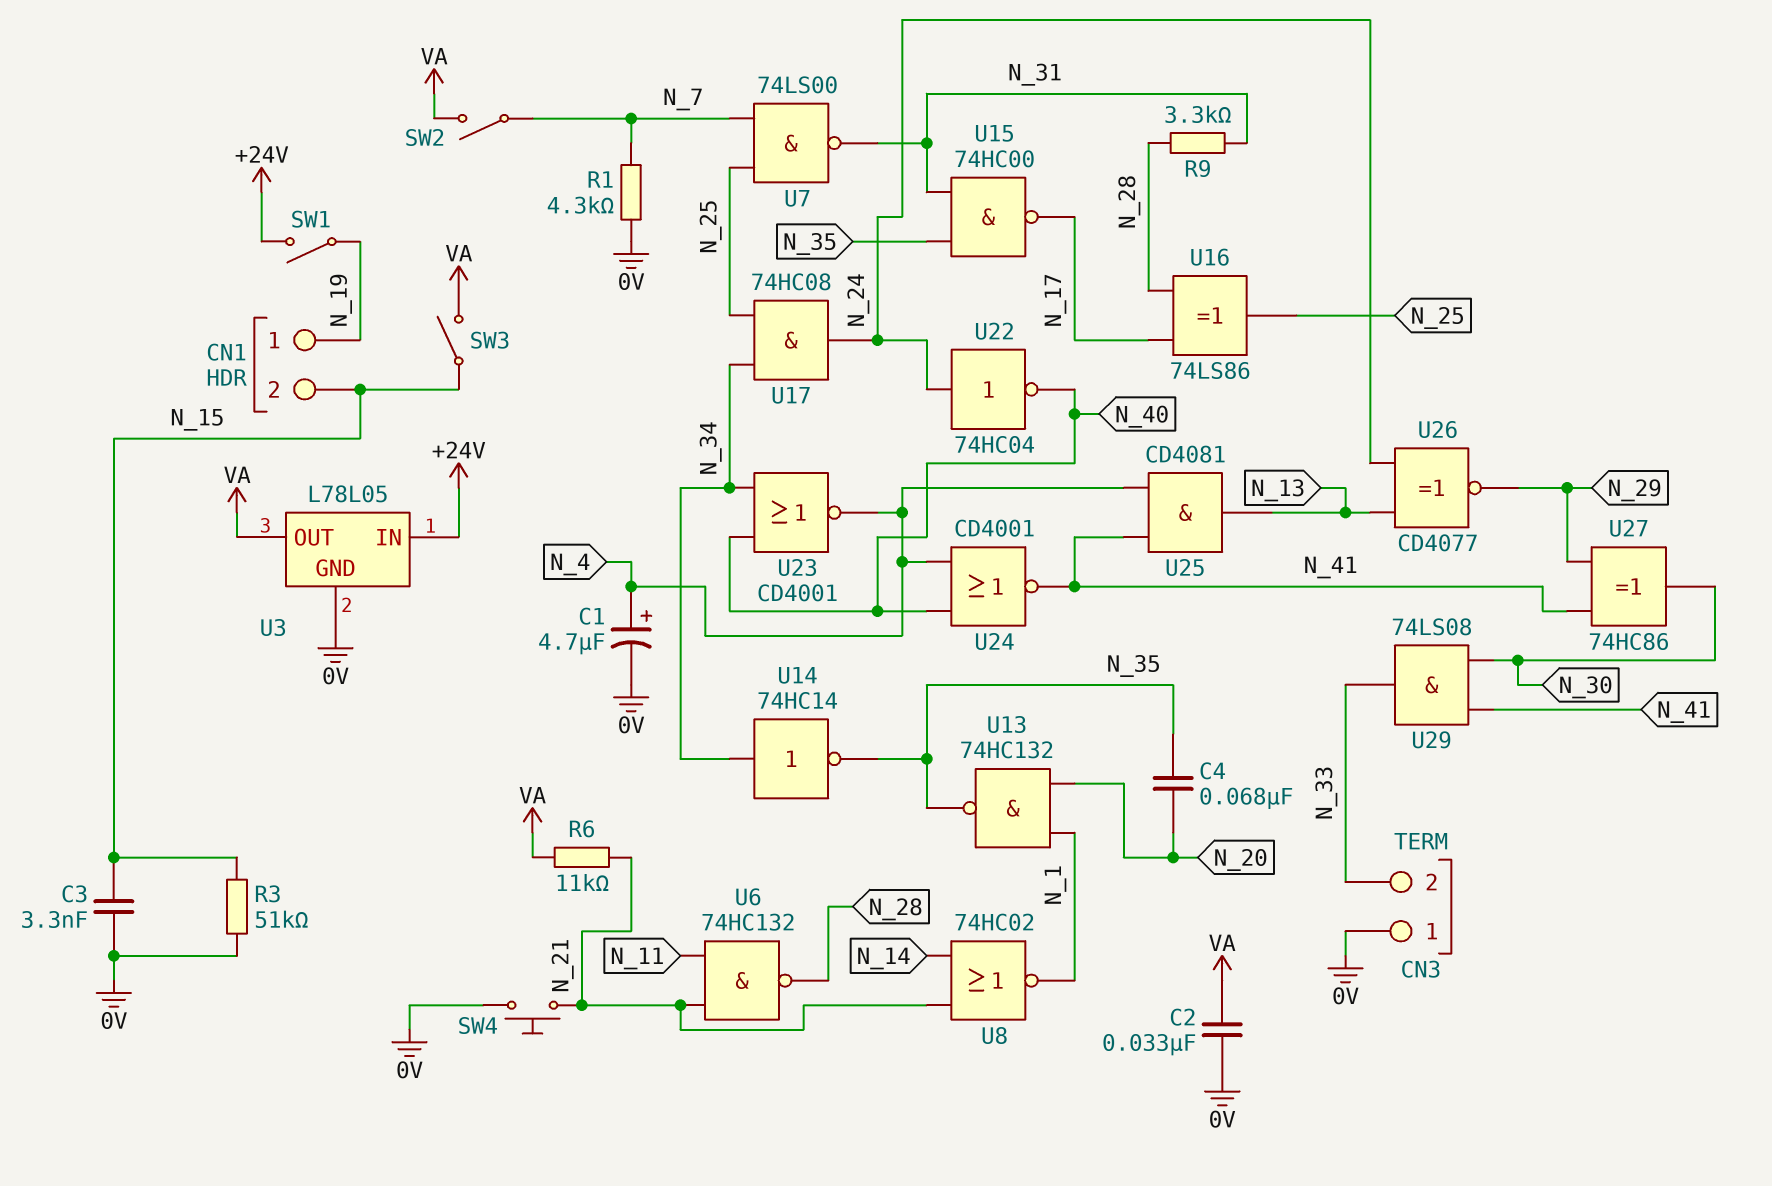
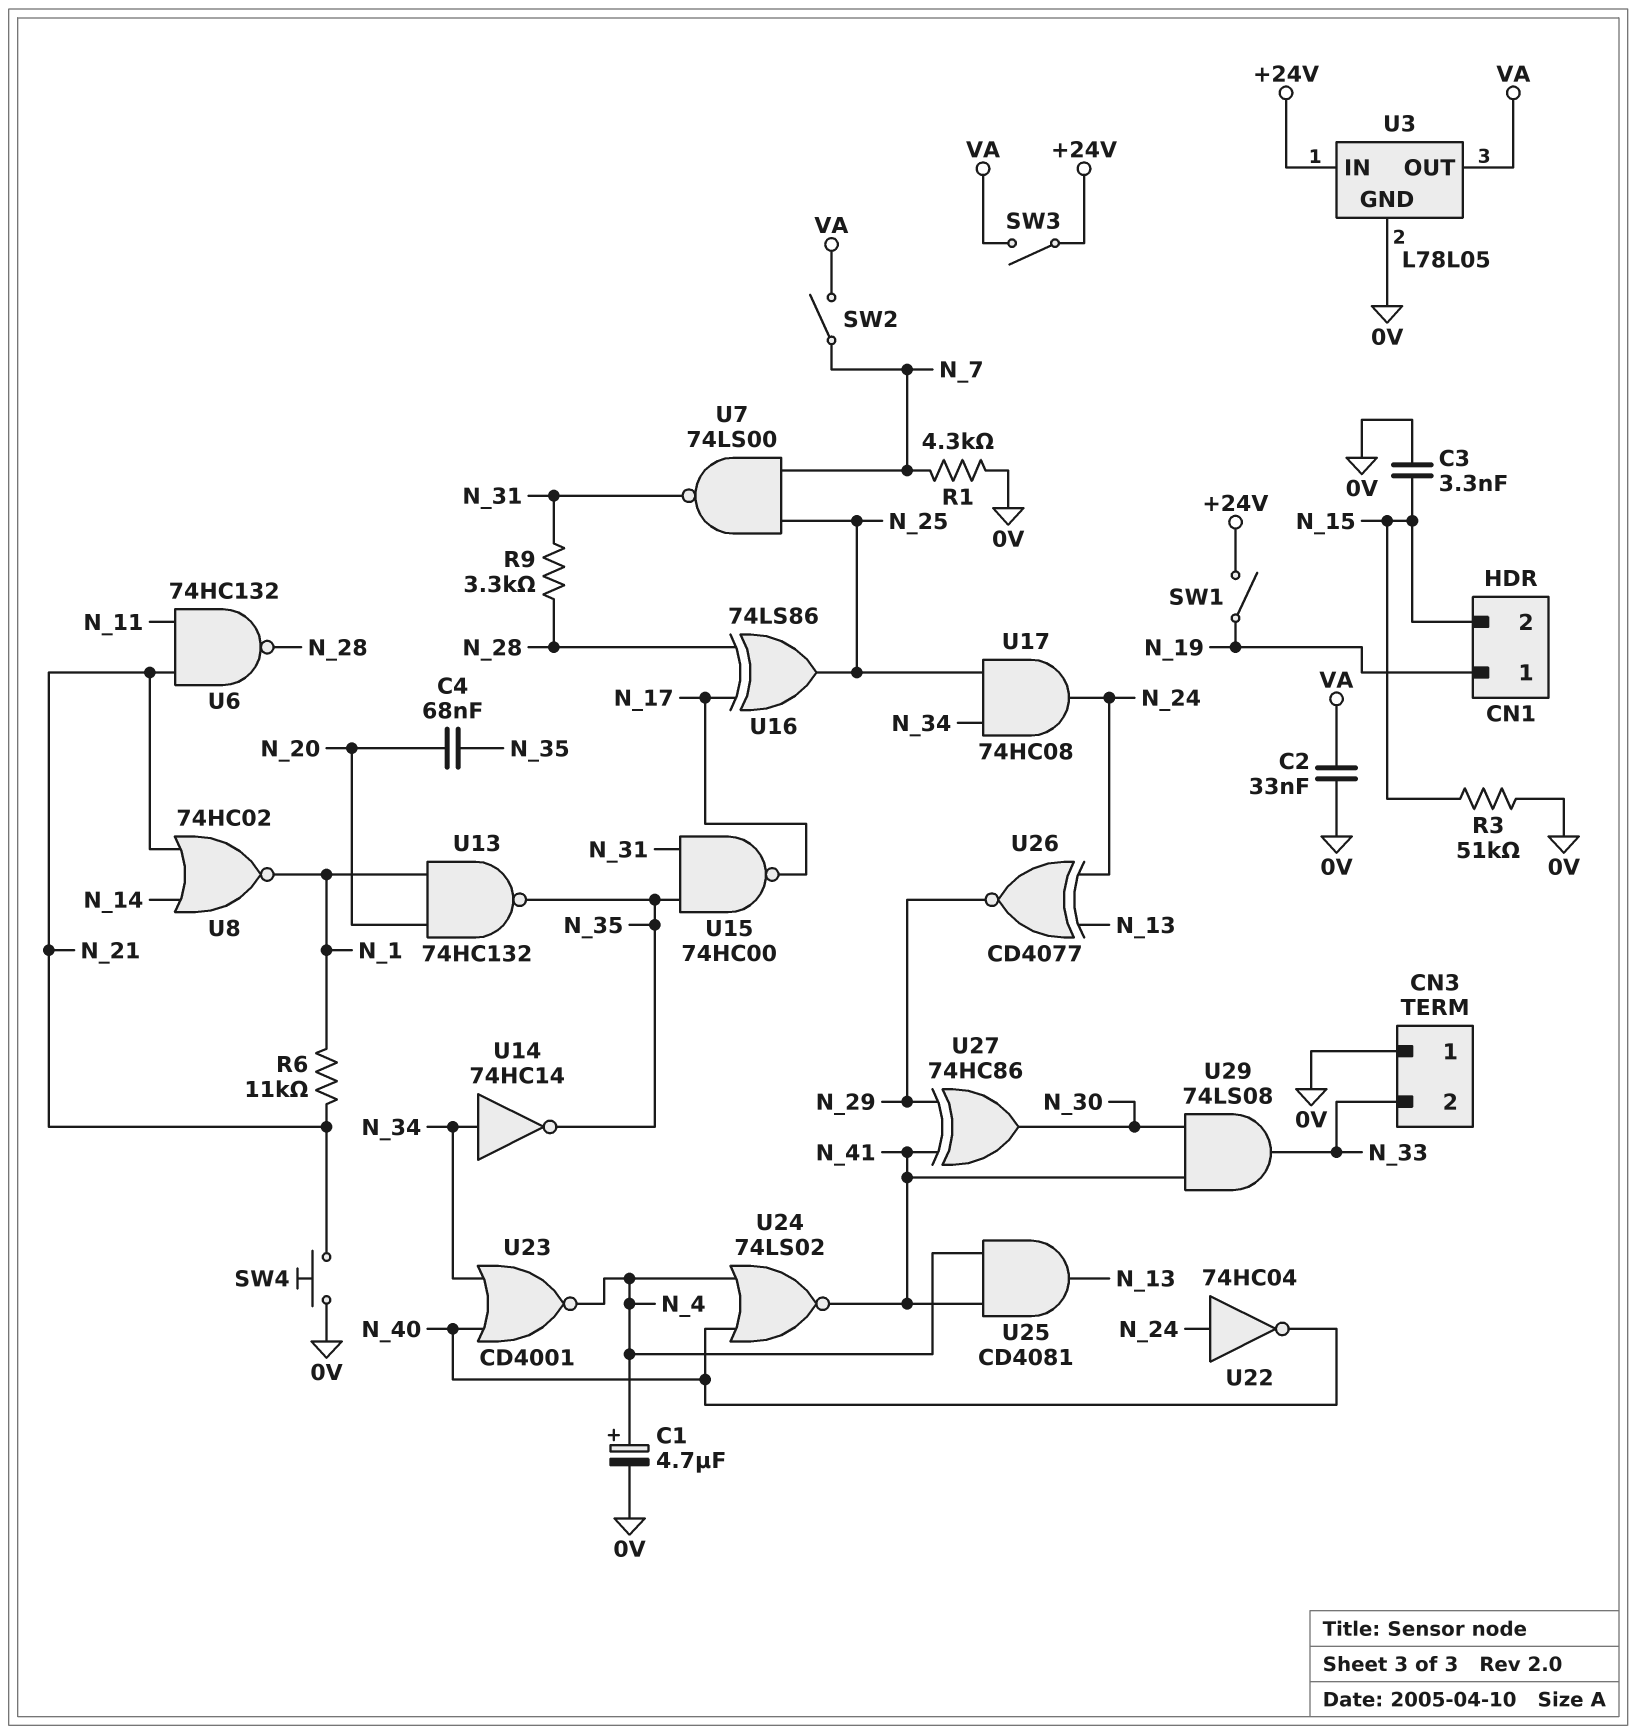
R6: 11k (N_21, VA) -> 11k (N_1, N_21)
SW3: switch (N_15, VA) -> switch (+24V, VA)
U24: NOR CD4001 (in N_4, in N_40, out N_41) -> NOR 74LS02 (in N_4, in N_40, out N_41)

